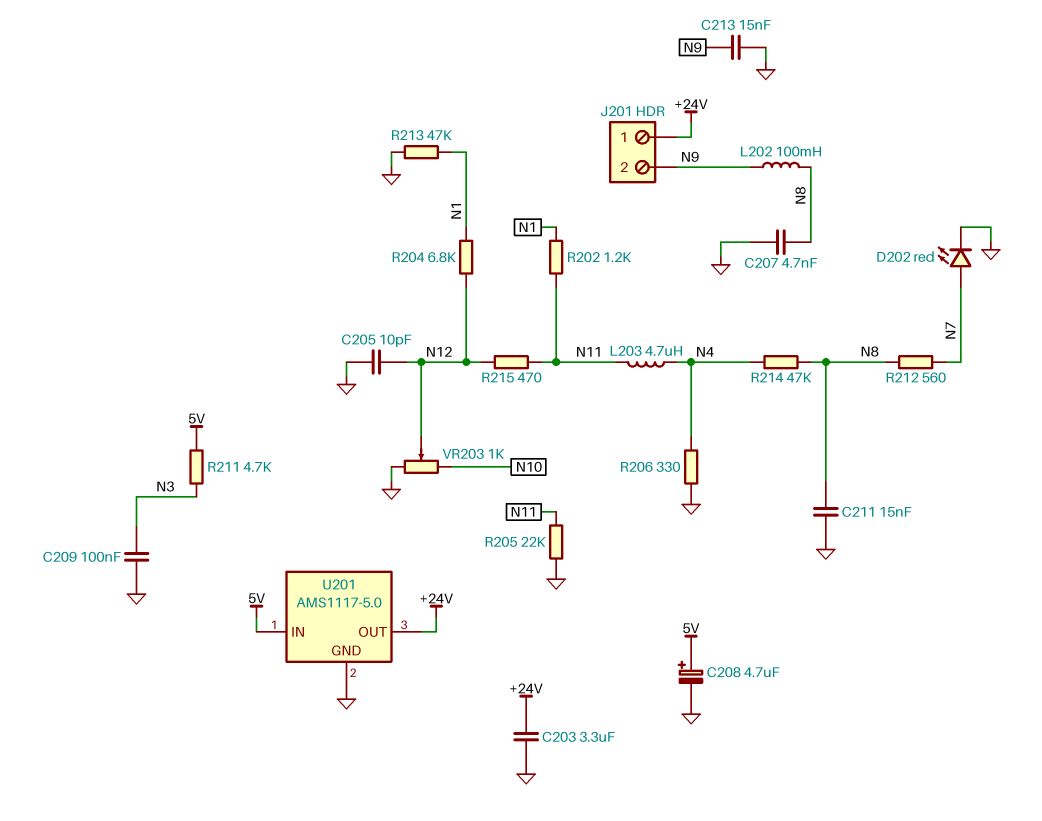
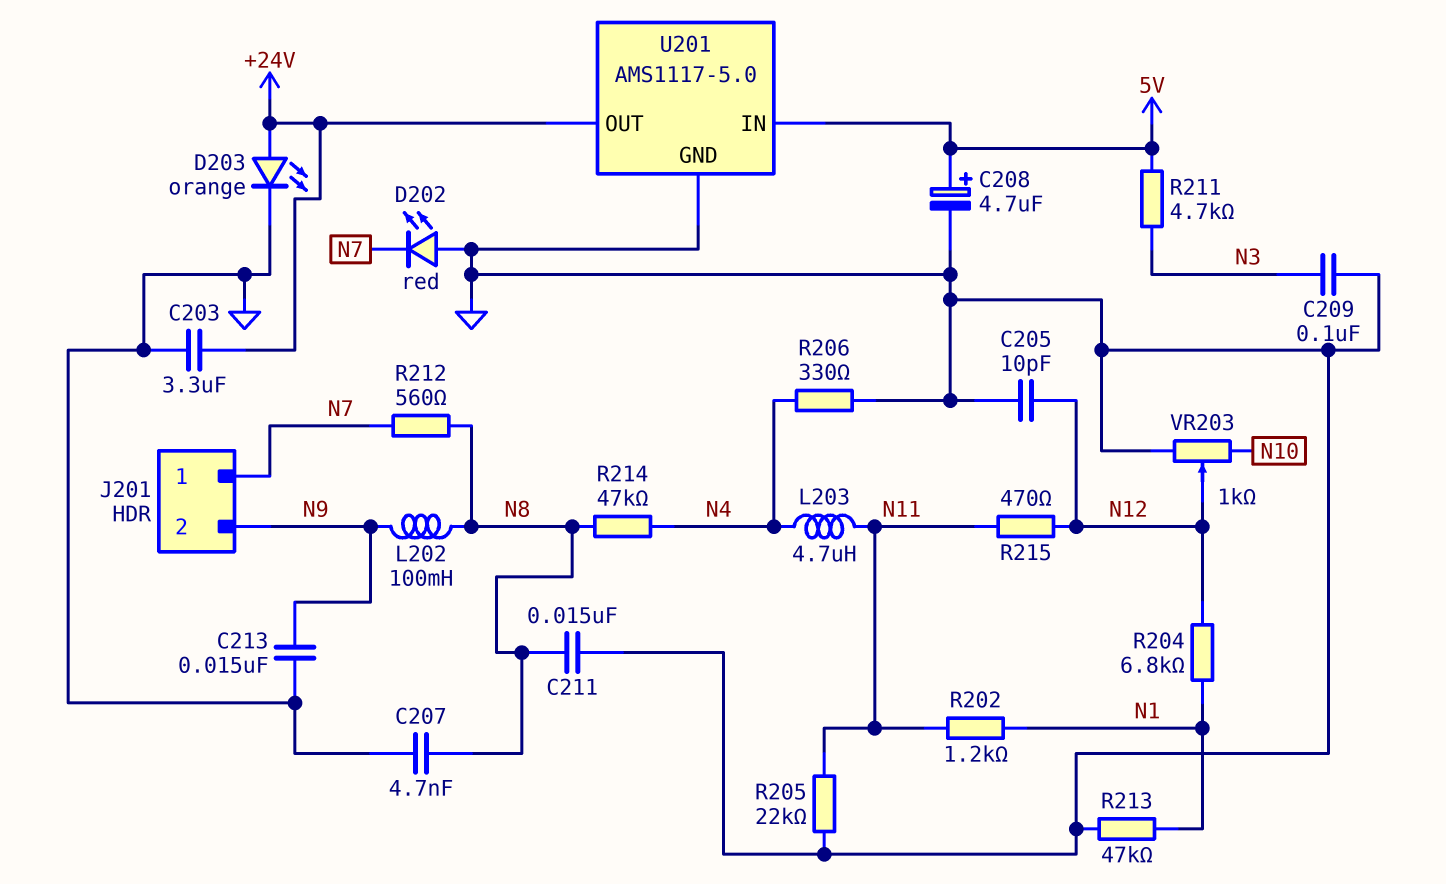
D202: LED red (A N7, K GND) -> LED red (A GND, K N7)
D203: none -> LED orange (A +24V, K GND)
J201 pin 1: +24V -> N7

